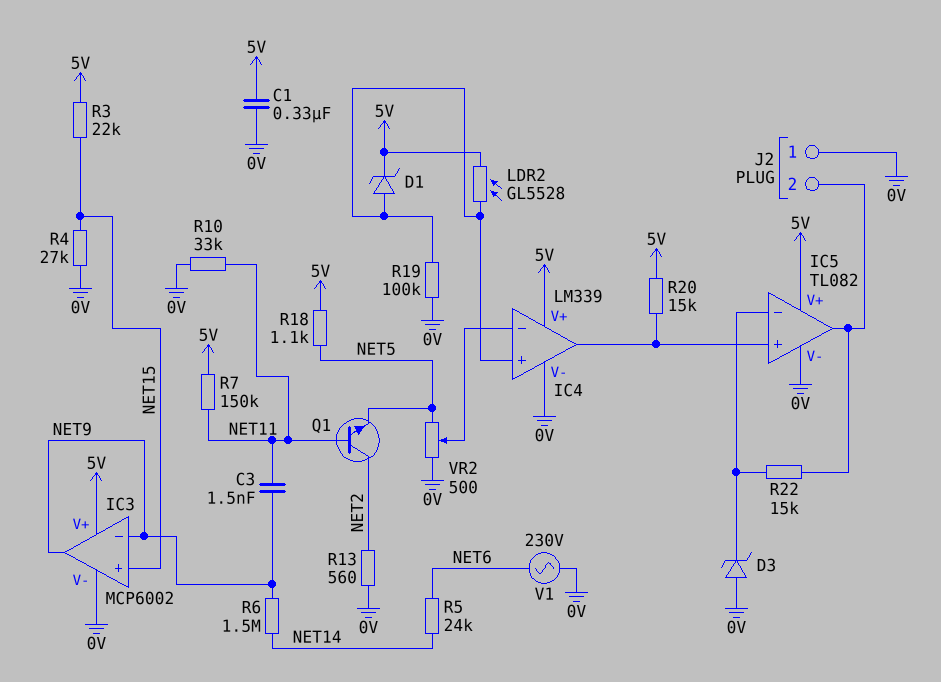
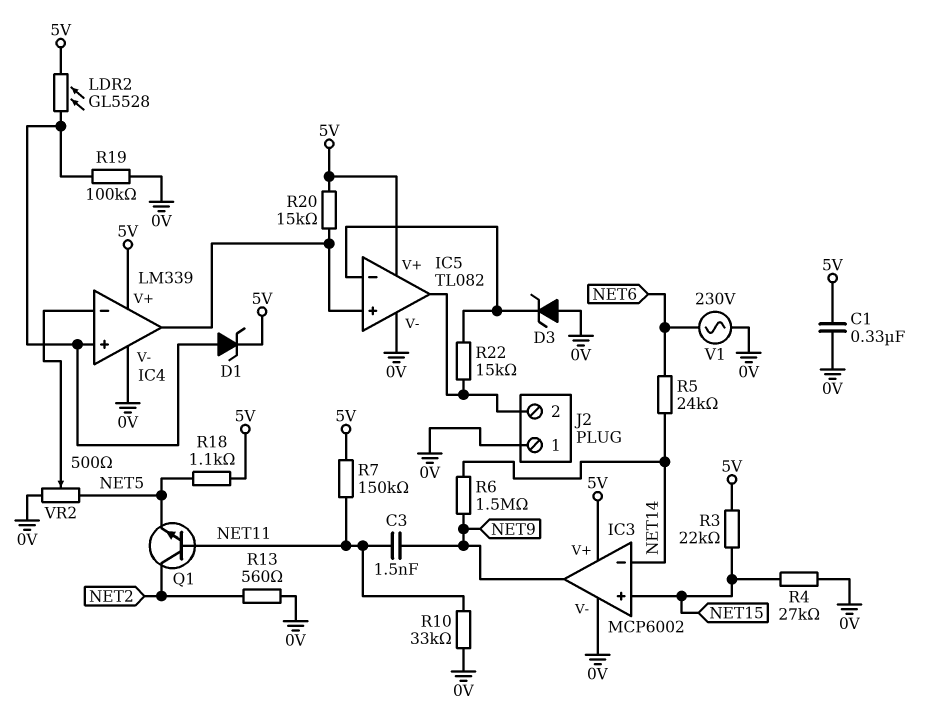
IC3 pin in-: NET9 -> NET14

